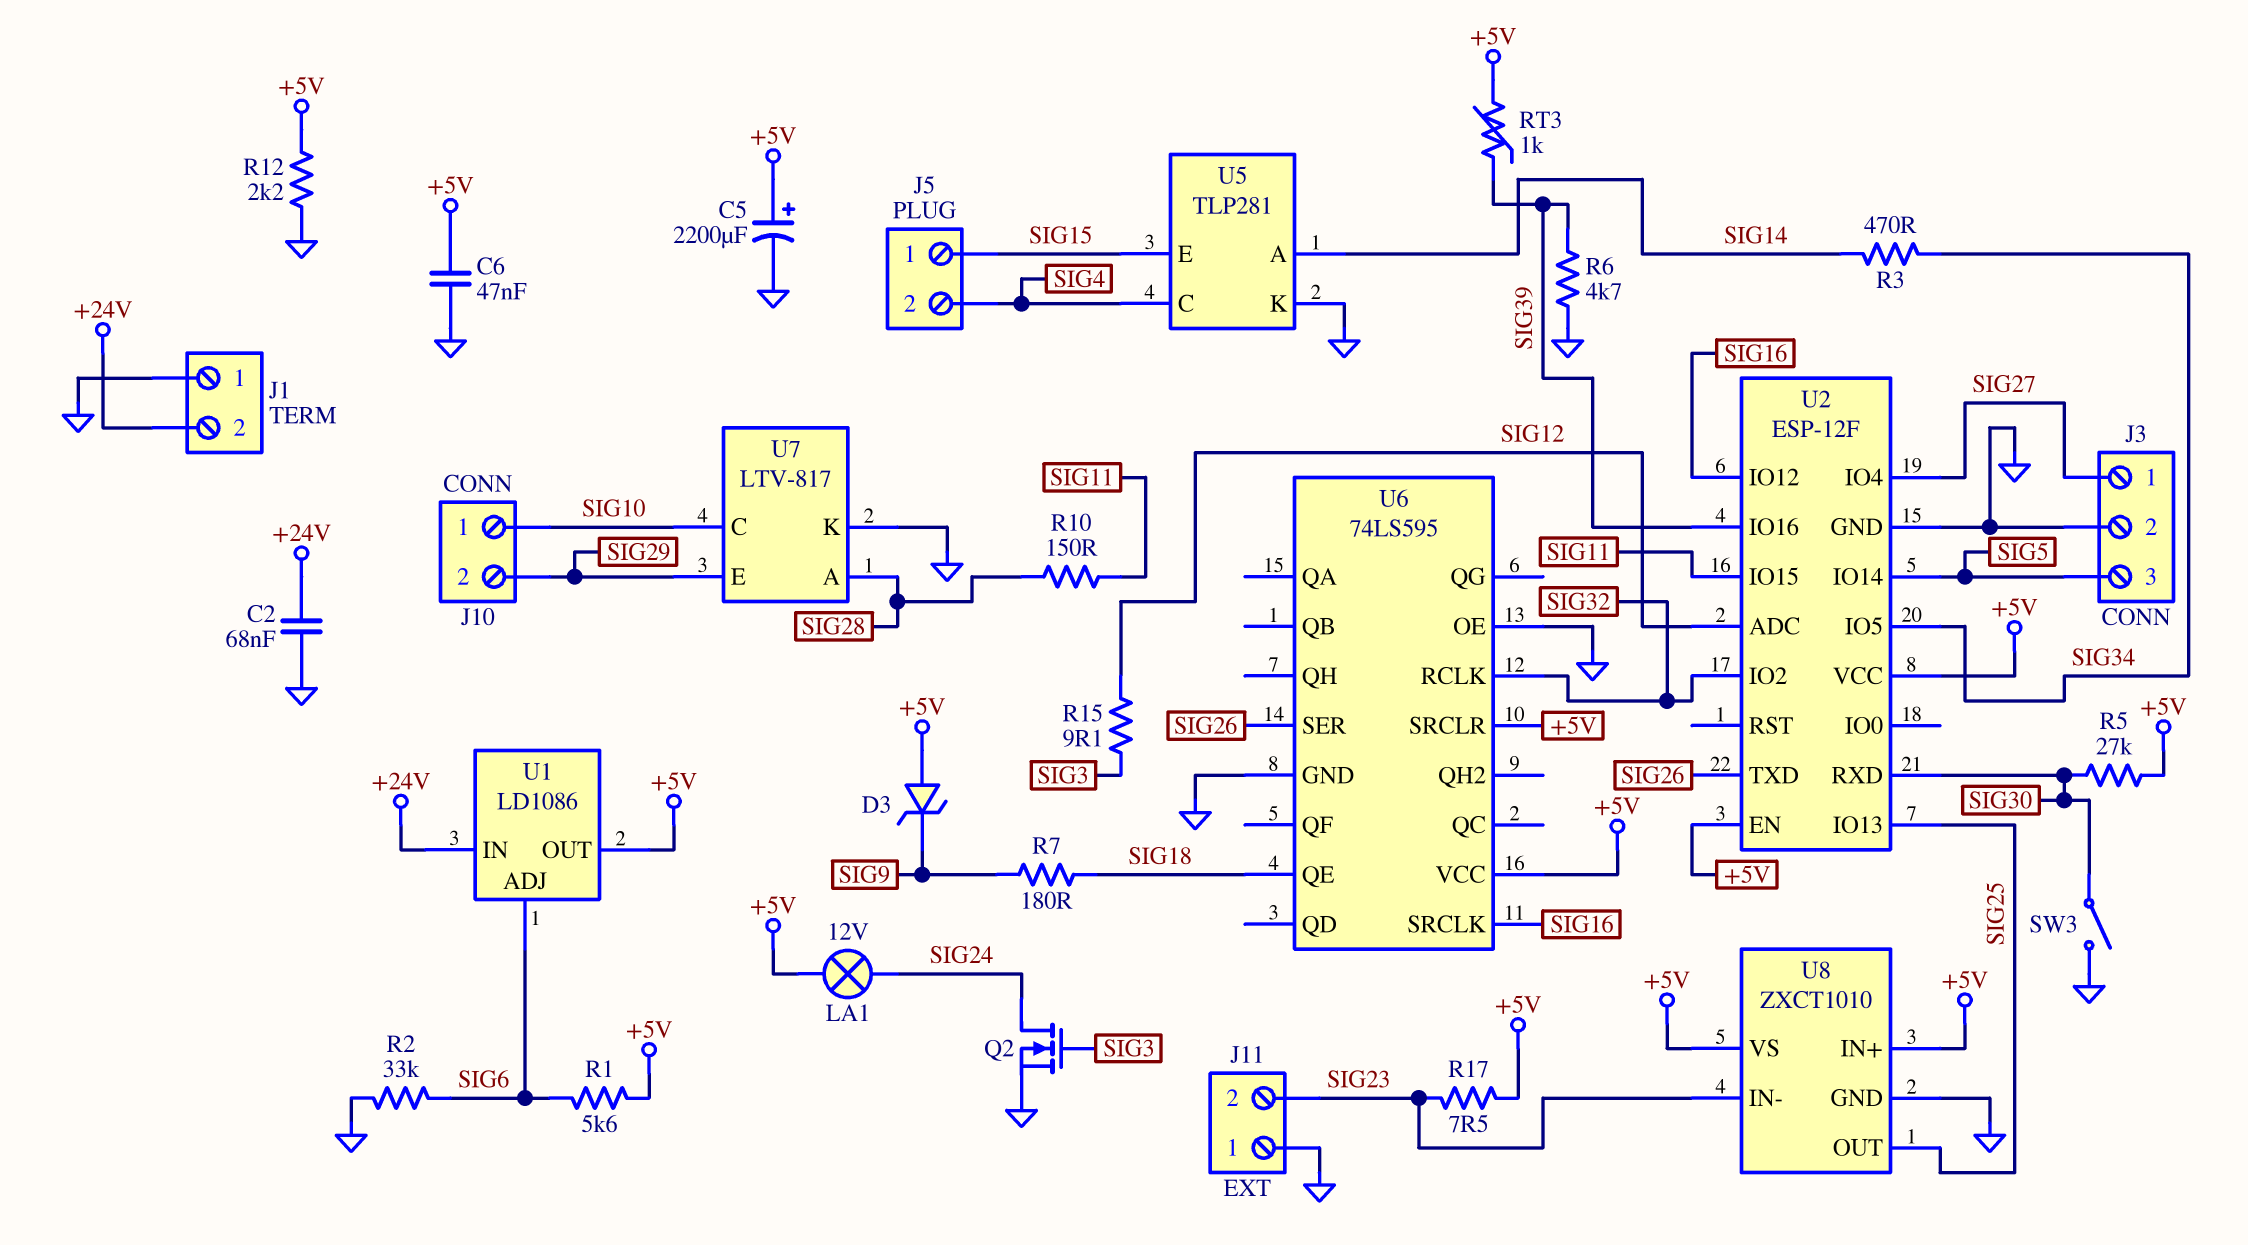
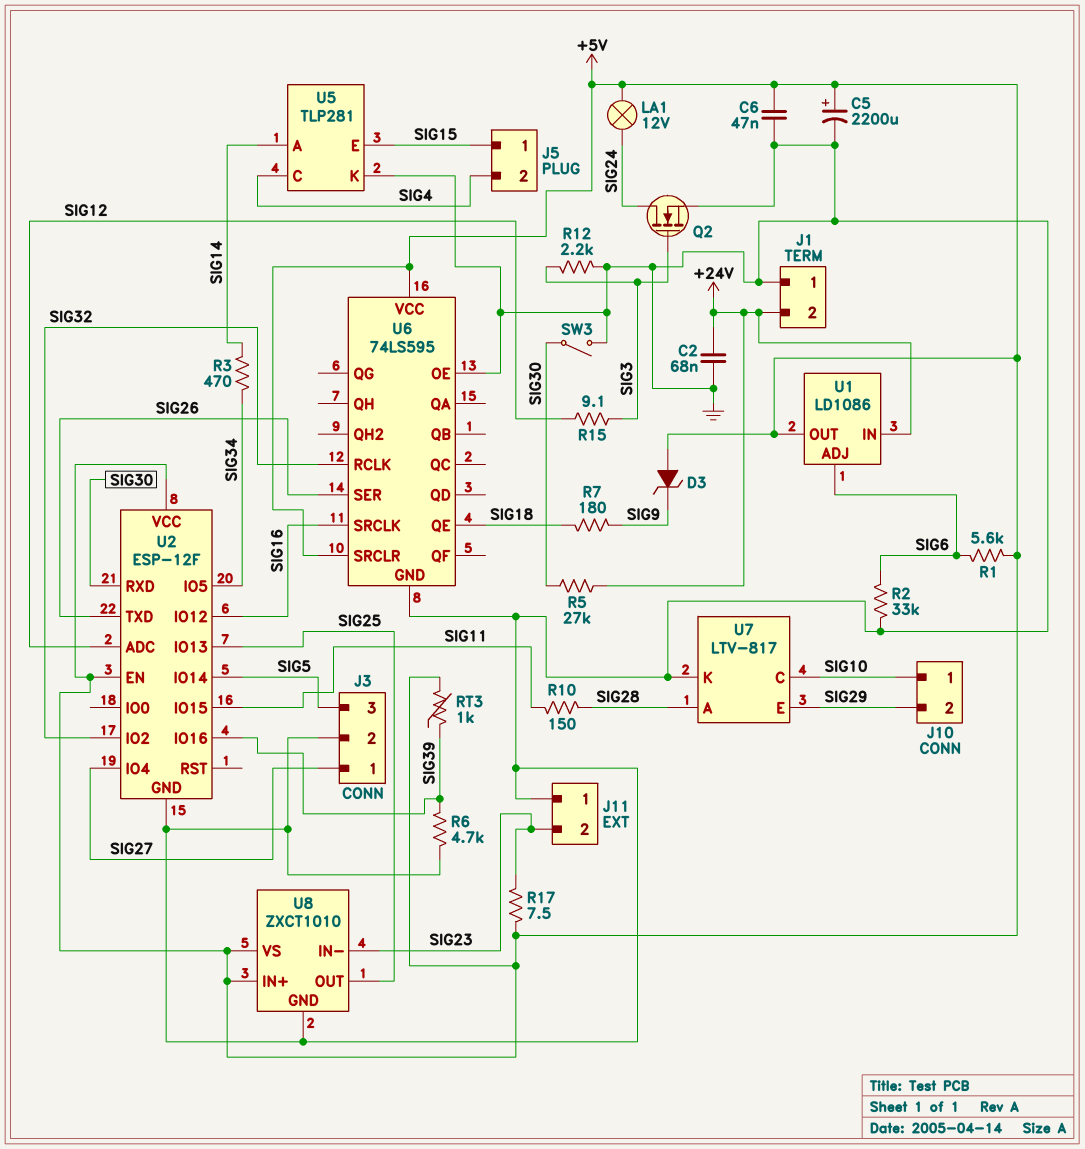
R5: 27k (+5V, SIG30) -> 27k (+24V, SIG30)
R12: 2.2k (+5V, GND) -> 2.2k (GND, SIG3)

